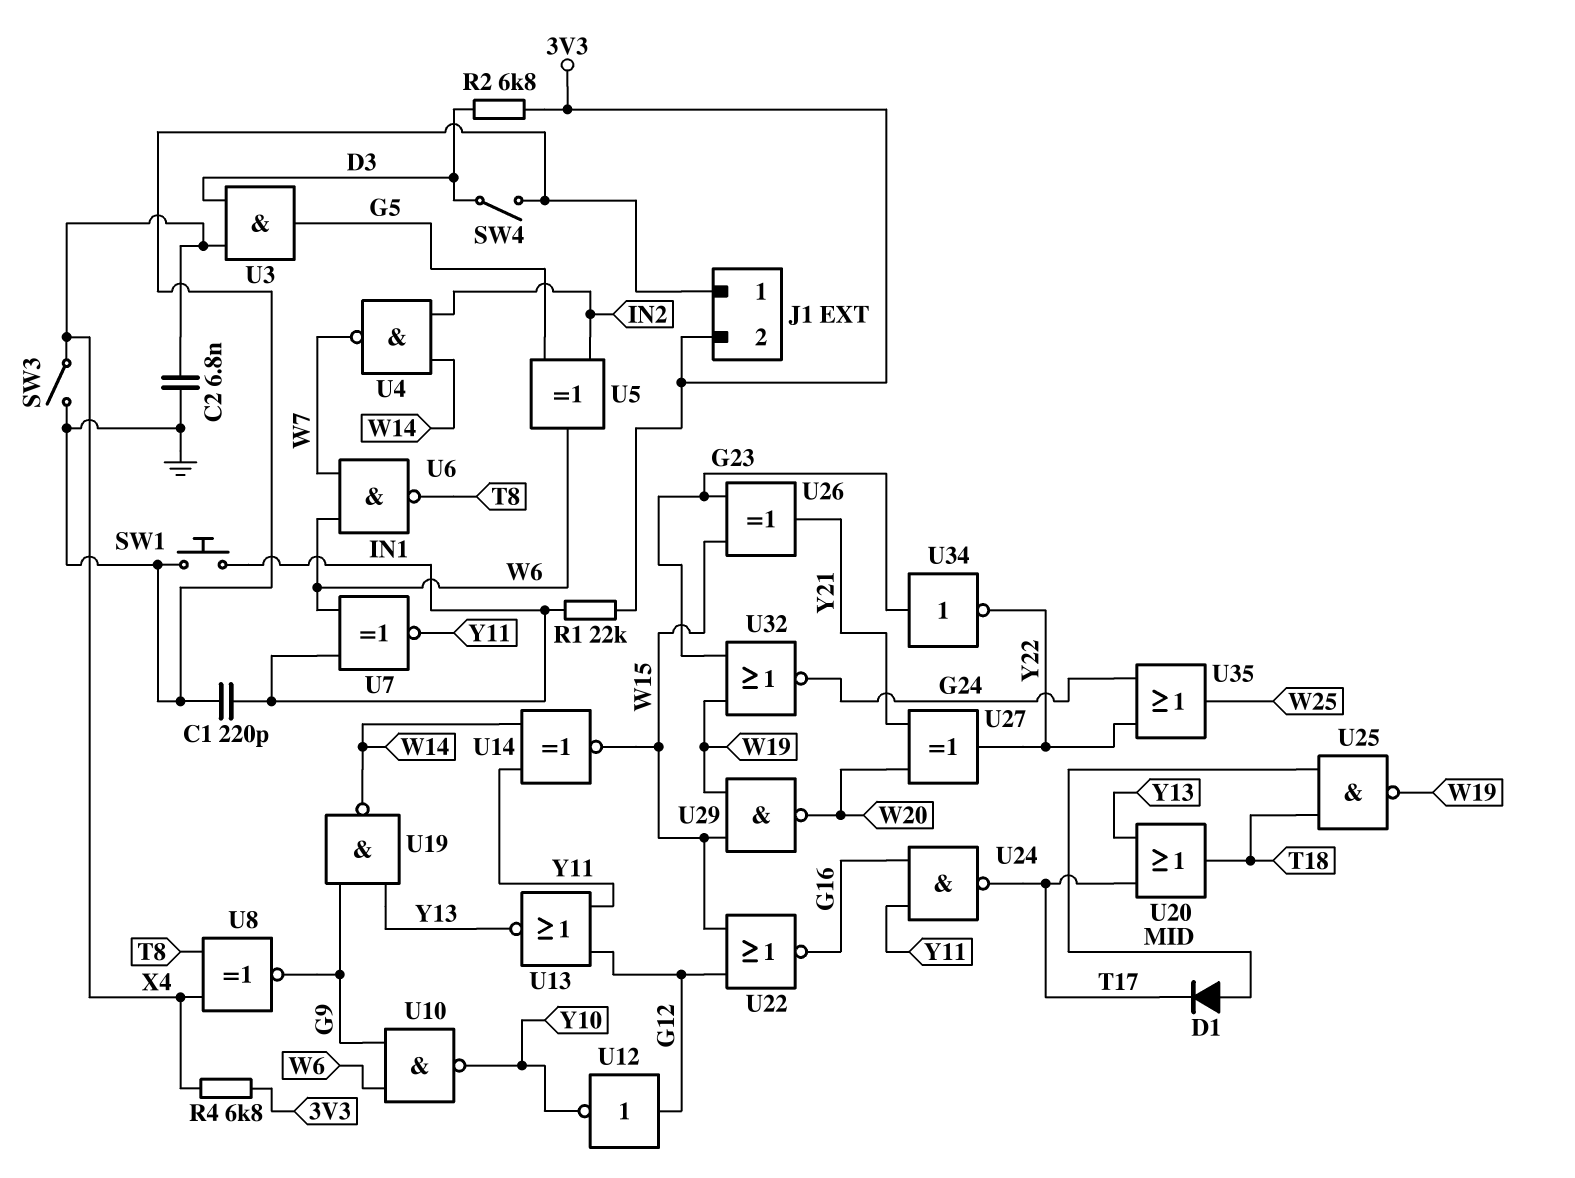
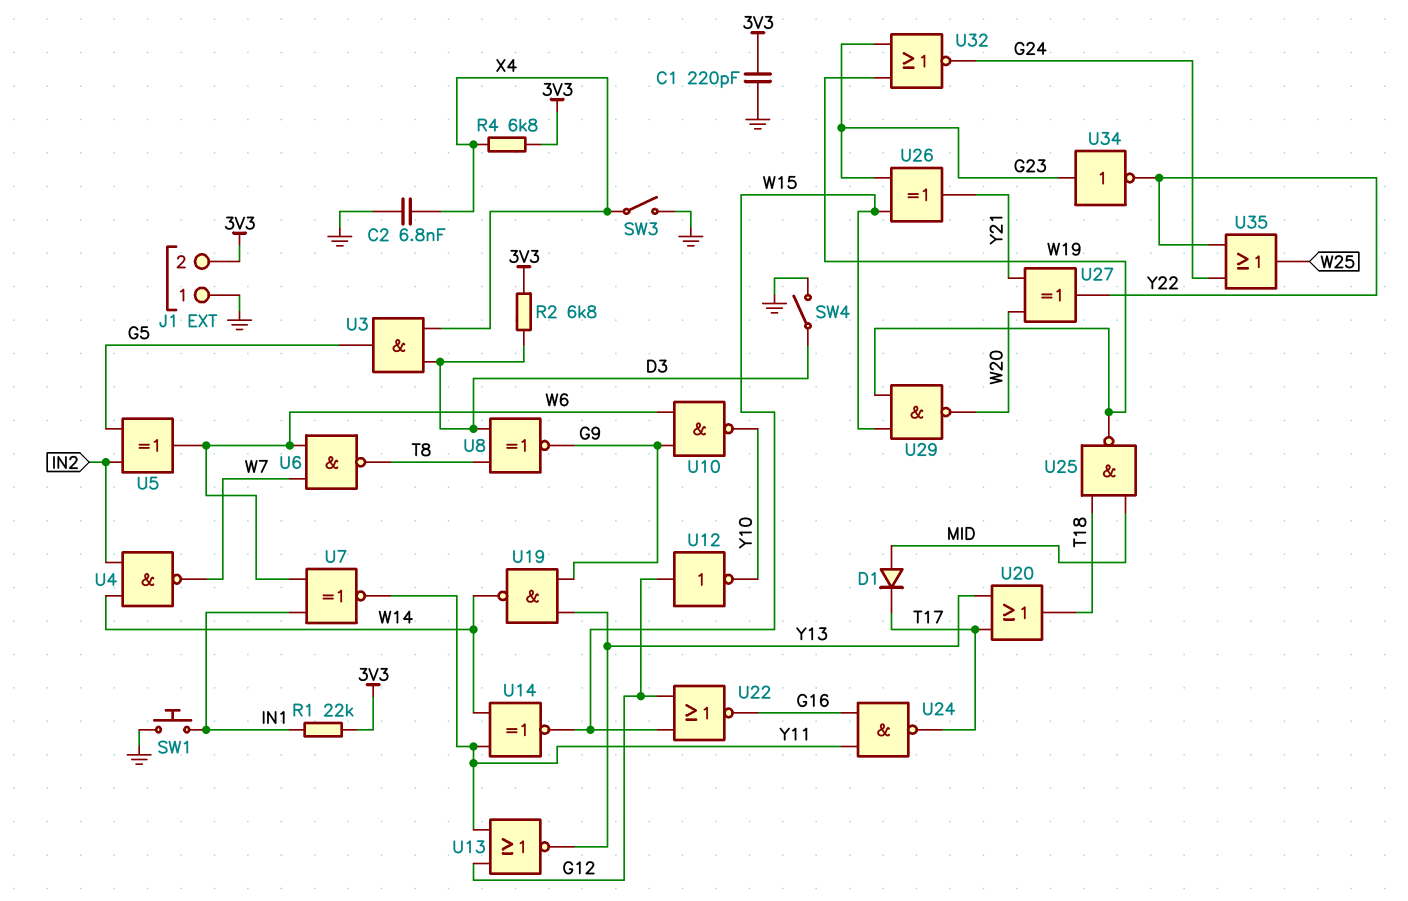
C1: 220pF (GND, IN1) -> 220pF (3V3, GND)
U8: XNOR (in T8, in X4, out G9) -> XNOR (in D3, in T8, out G9)

